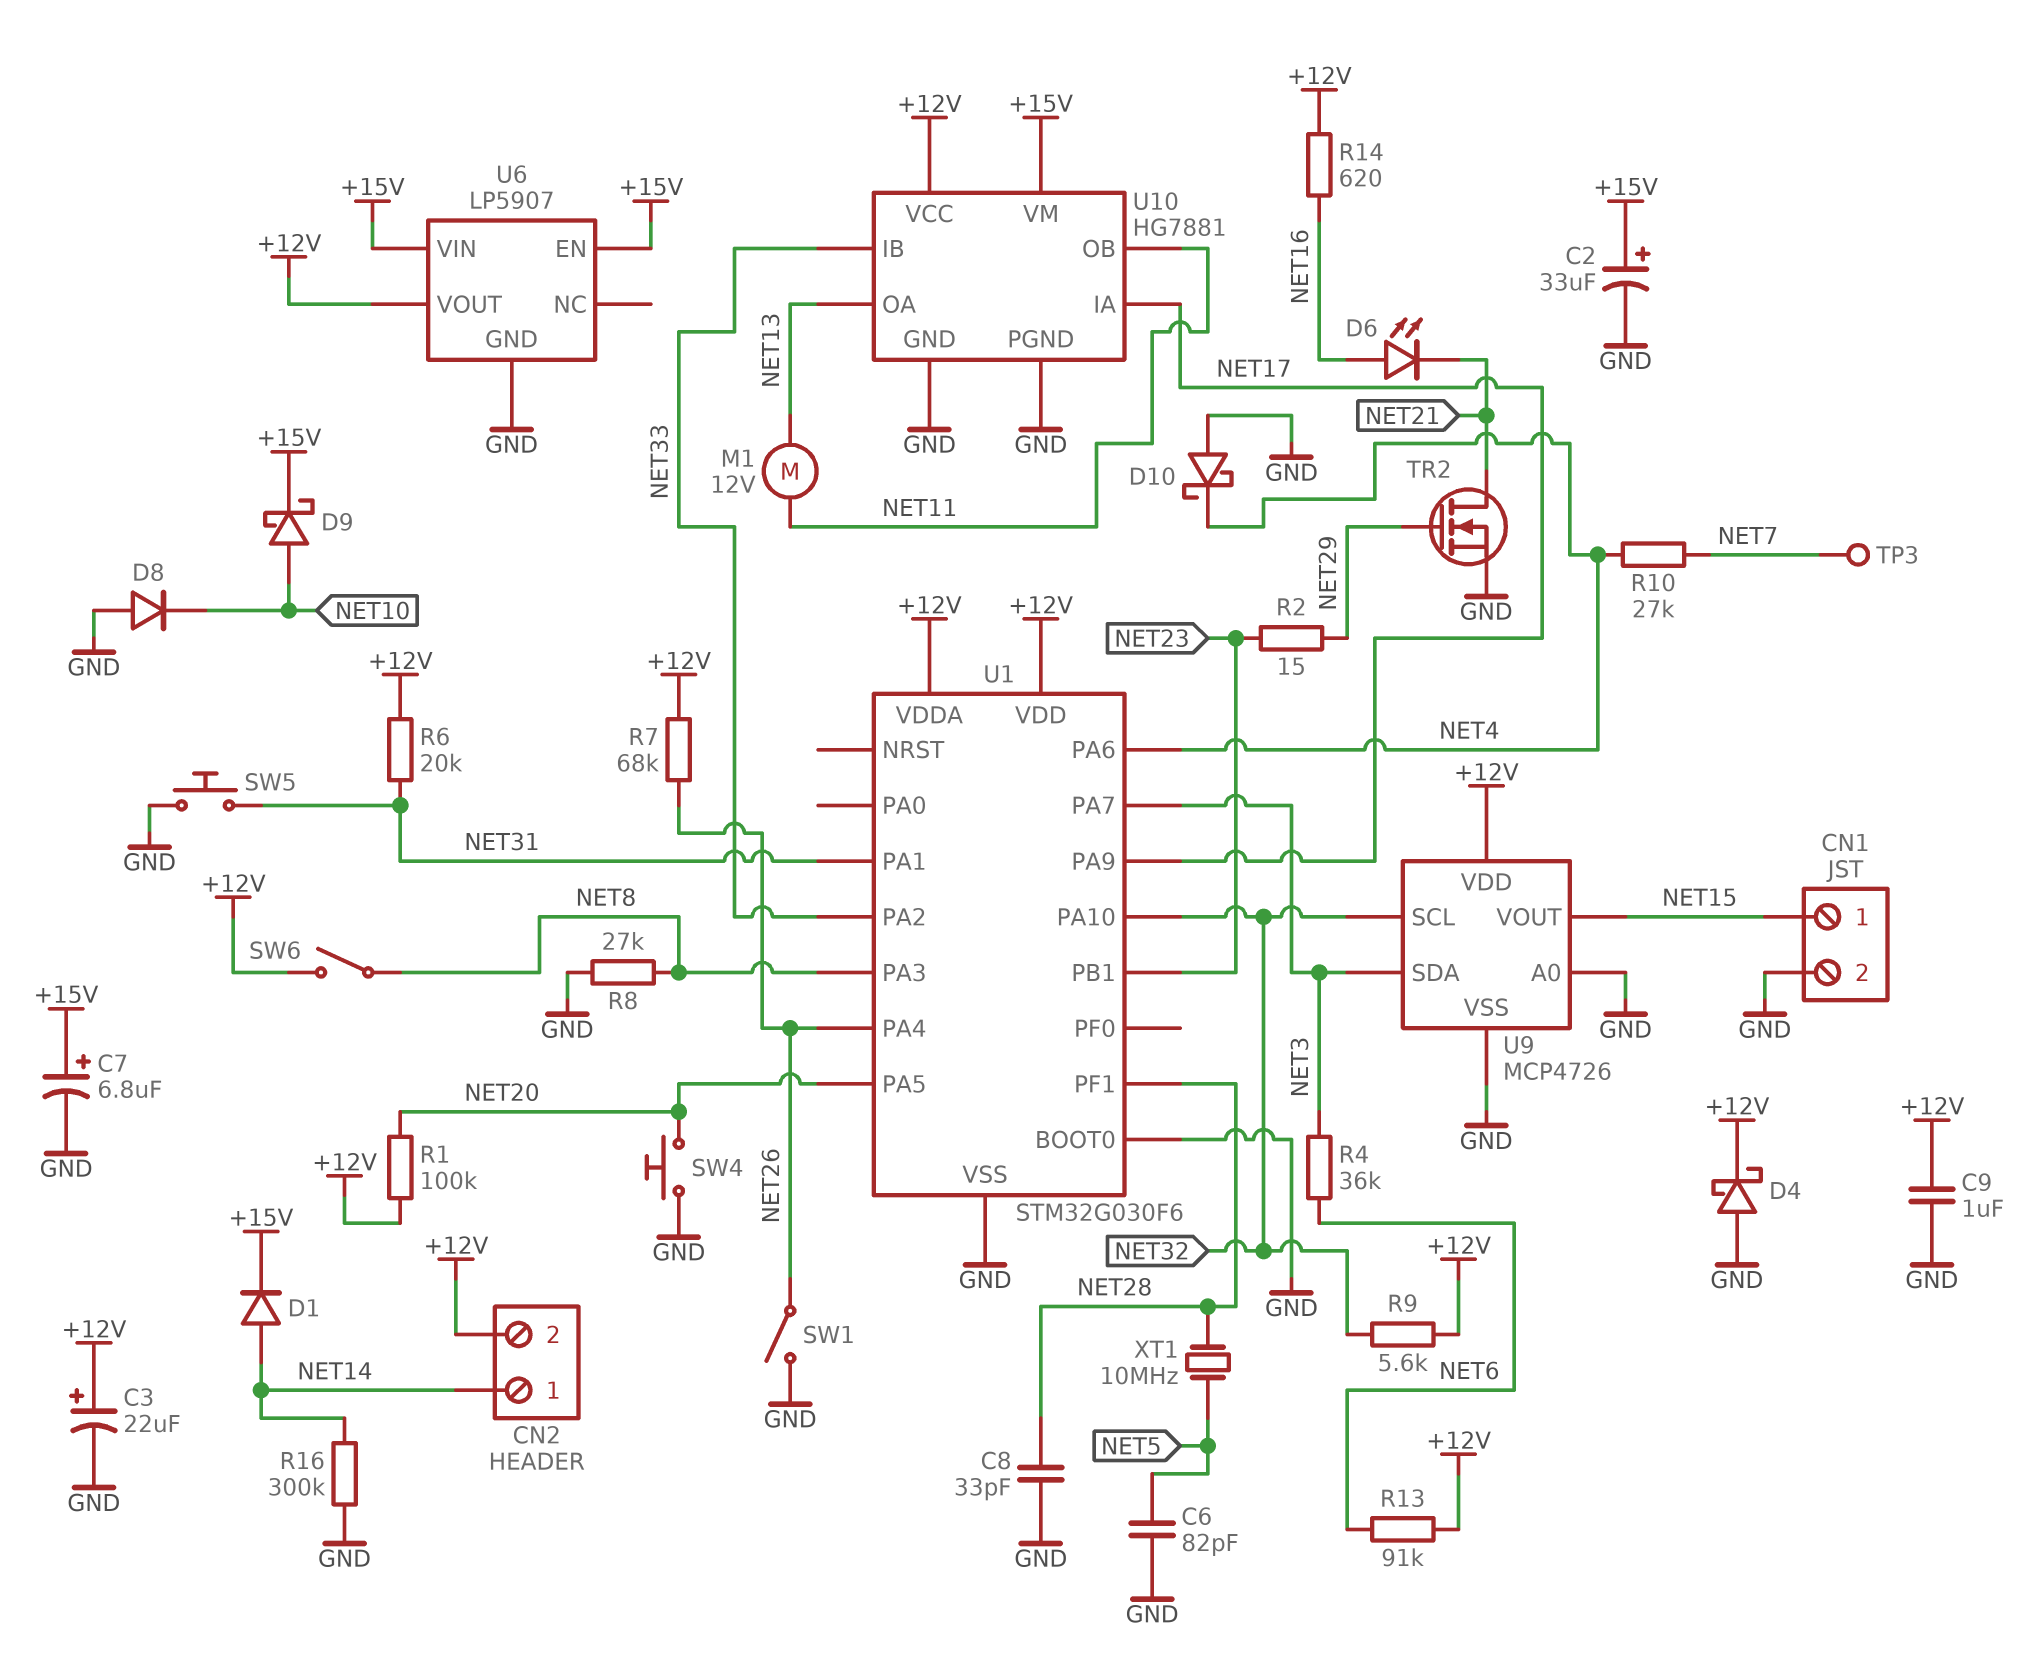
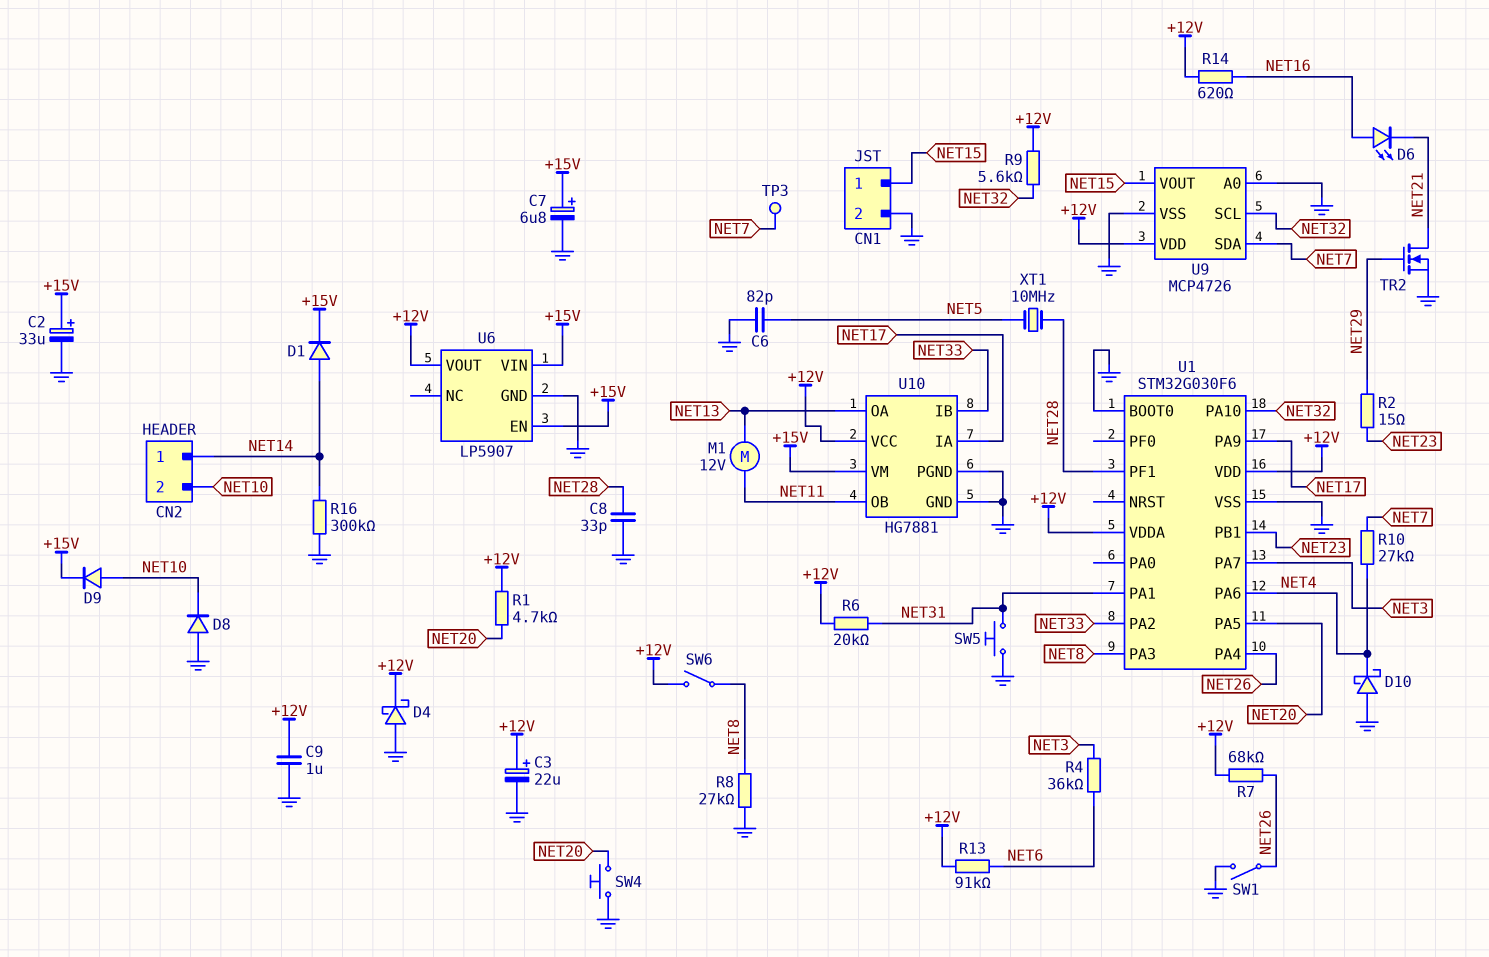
CN2 pin 2: +12V -> NET10
D9: schottky (A NET10, K +15V) -> diode (A NET10, K +15V)
R1: 100k (+12V, NET20) -> 4.7k (+12V, NET20)
U9 pin SDA: NET3 -> NET7

